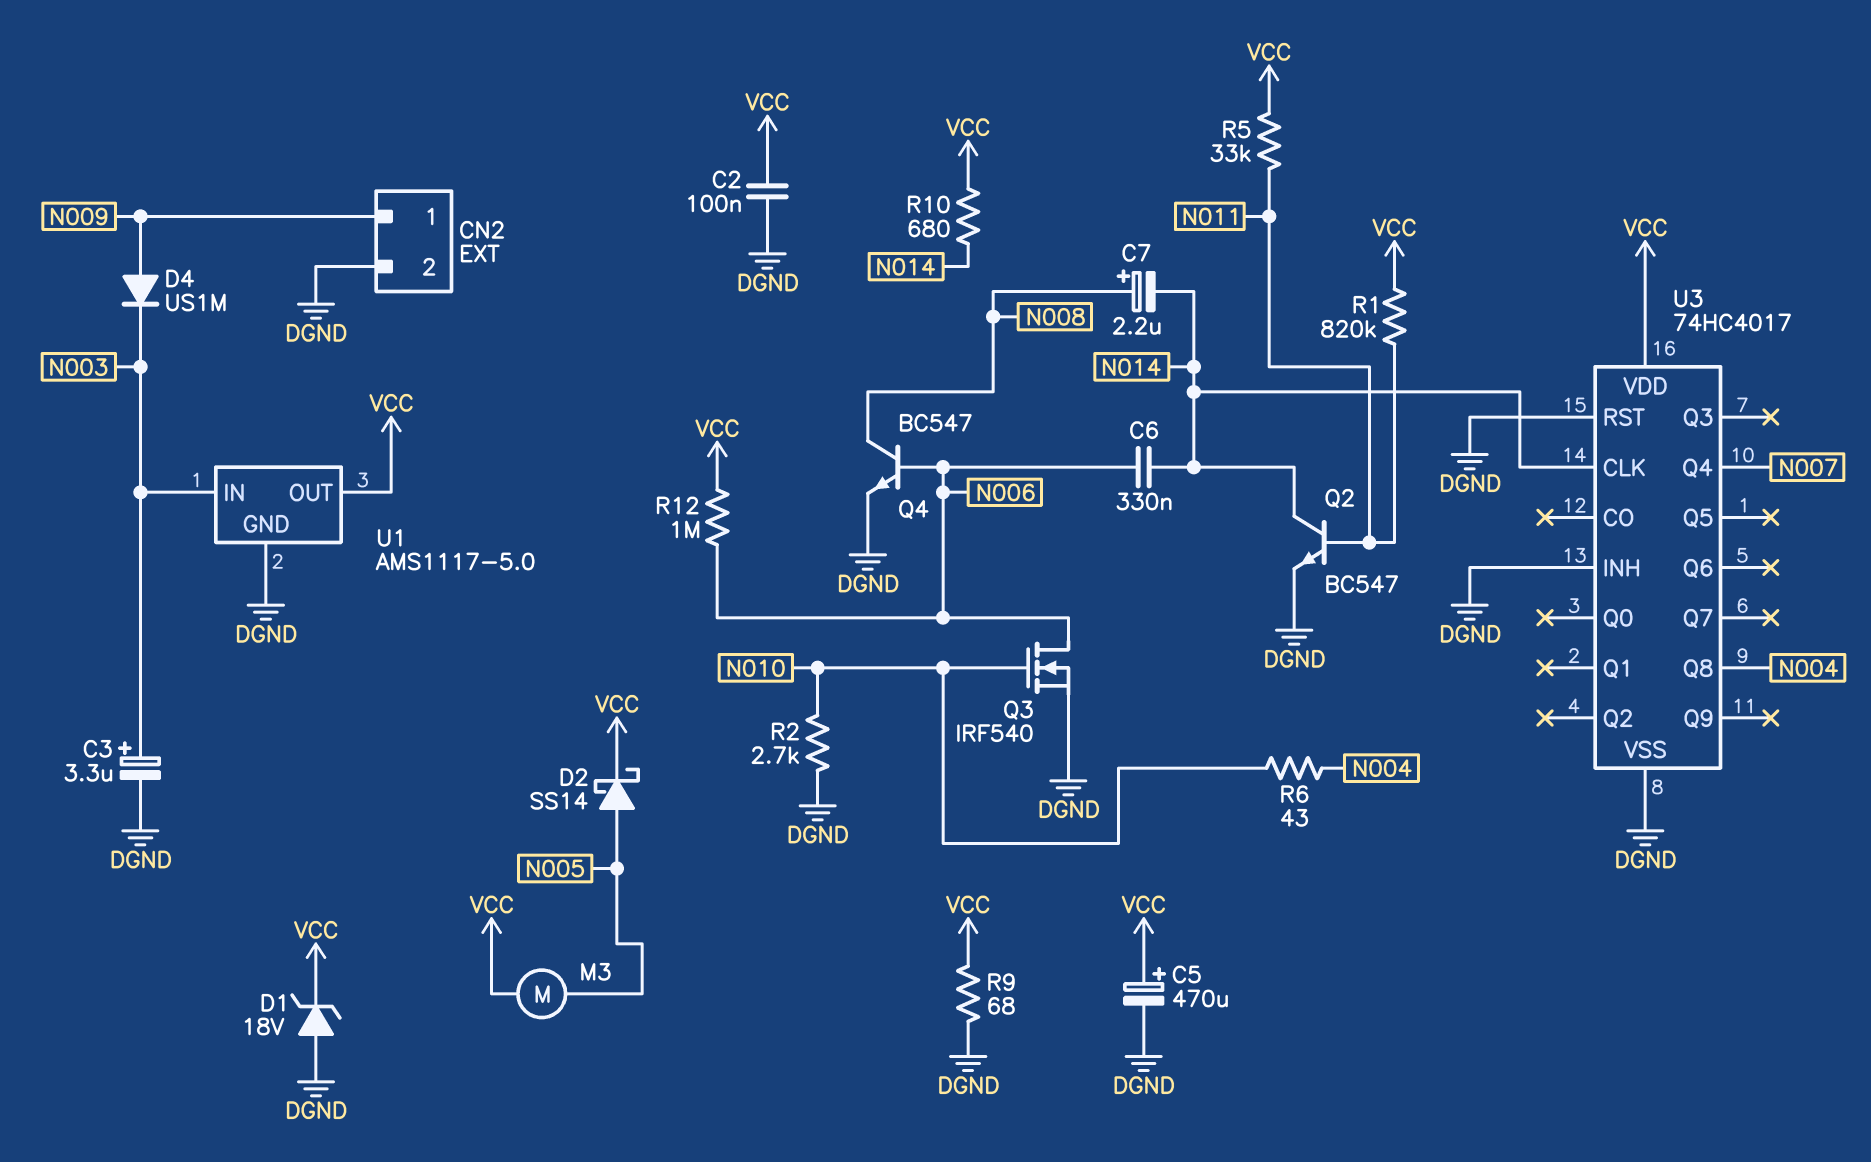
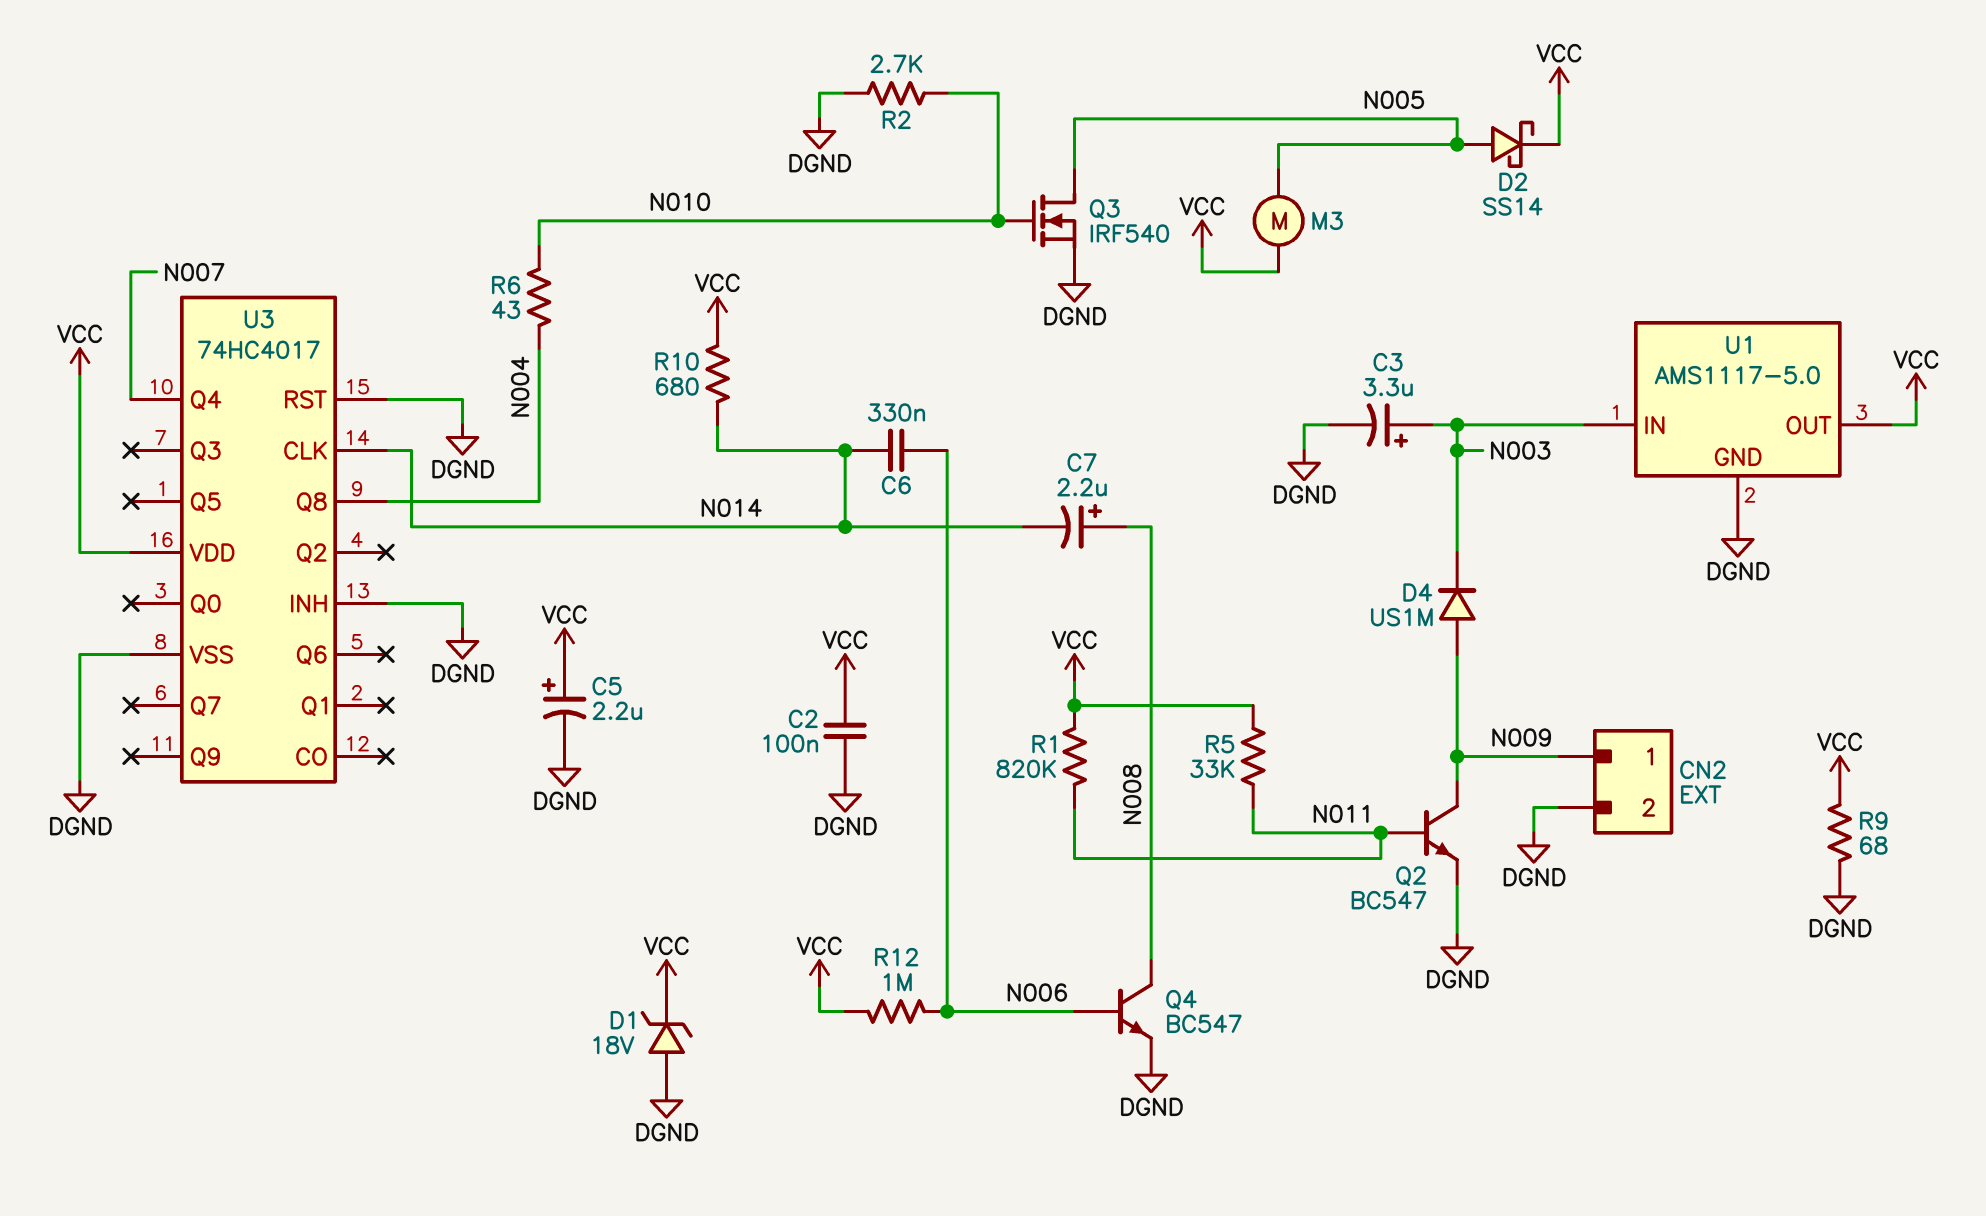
C5: 470uF (plus VCC, minus DGND) -> 2.2uF (plus VCC, minus DGND)
Q2: NPN BC547 (B N011, C N014, E DGND) -> NPN BC547 (B N011, C N009, E DGND)
Q3: NMOS IRF540 (G N010, D N006, S DGND) -> NMOS IRF540 (G N010, D N005, S DGND)

